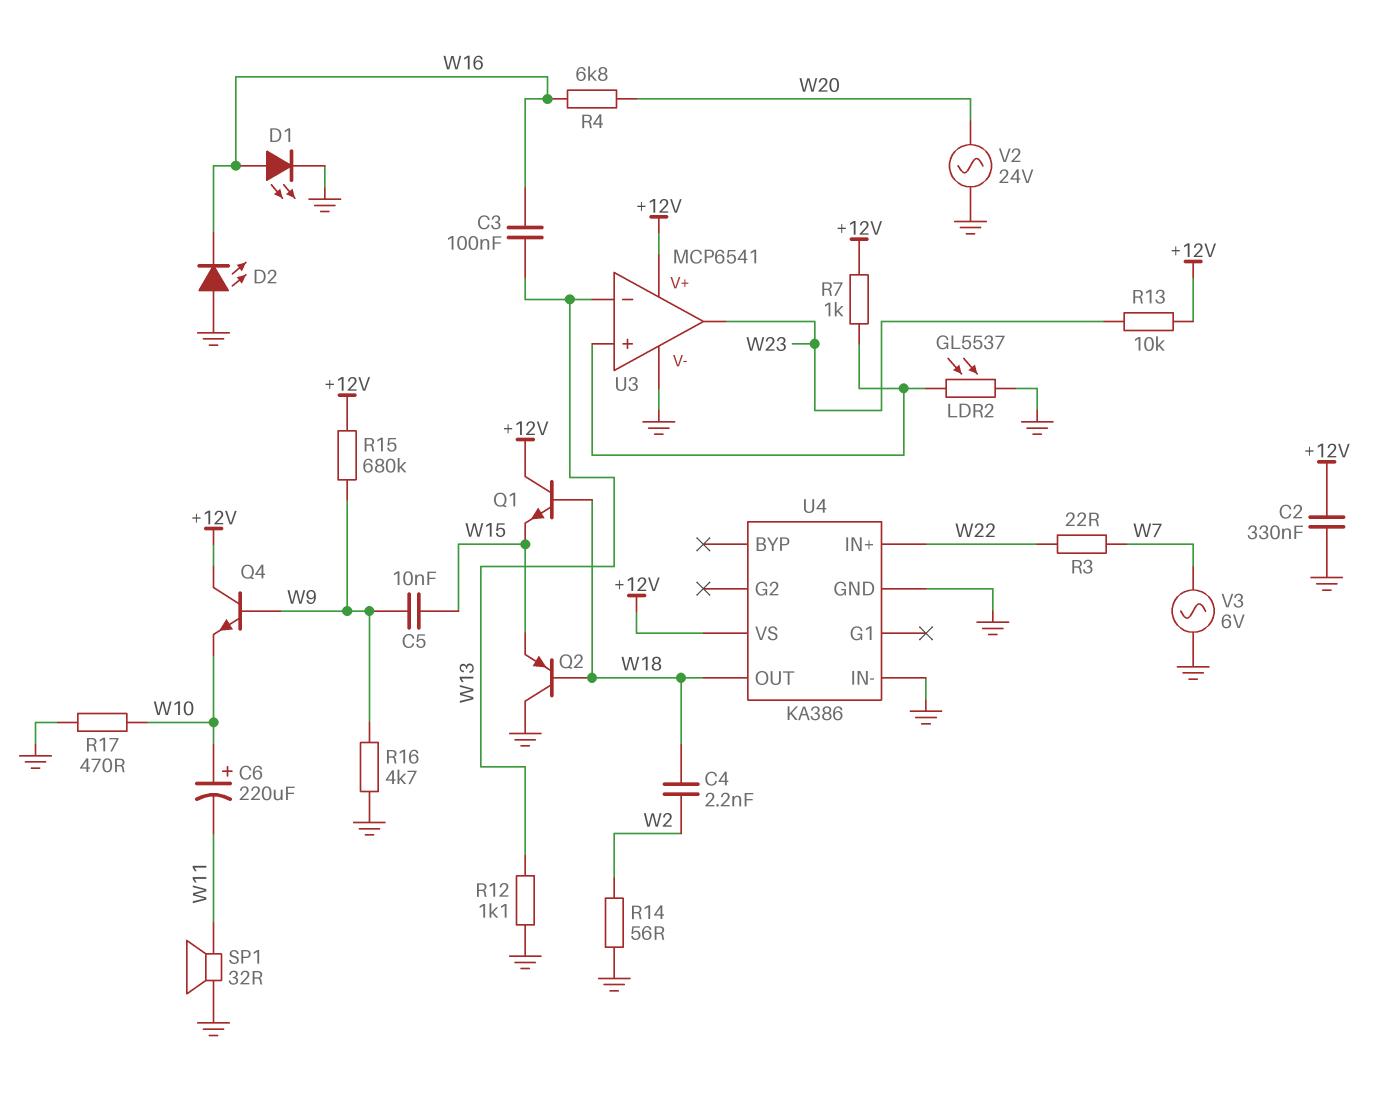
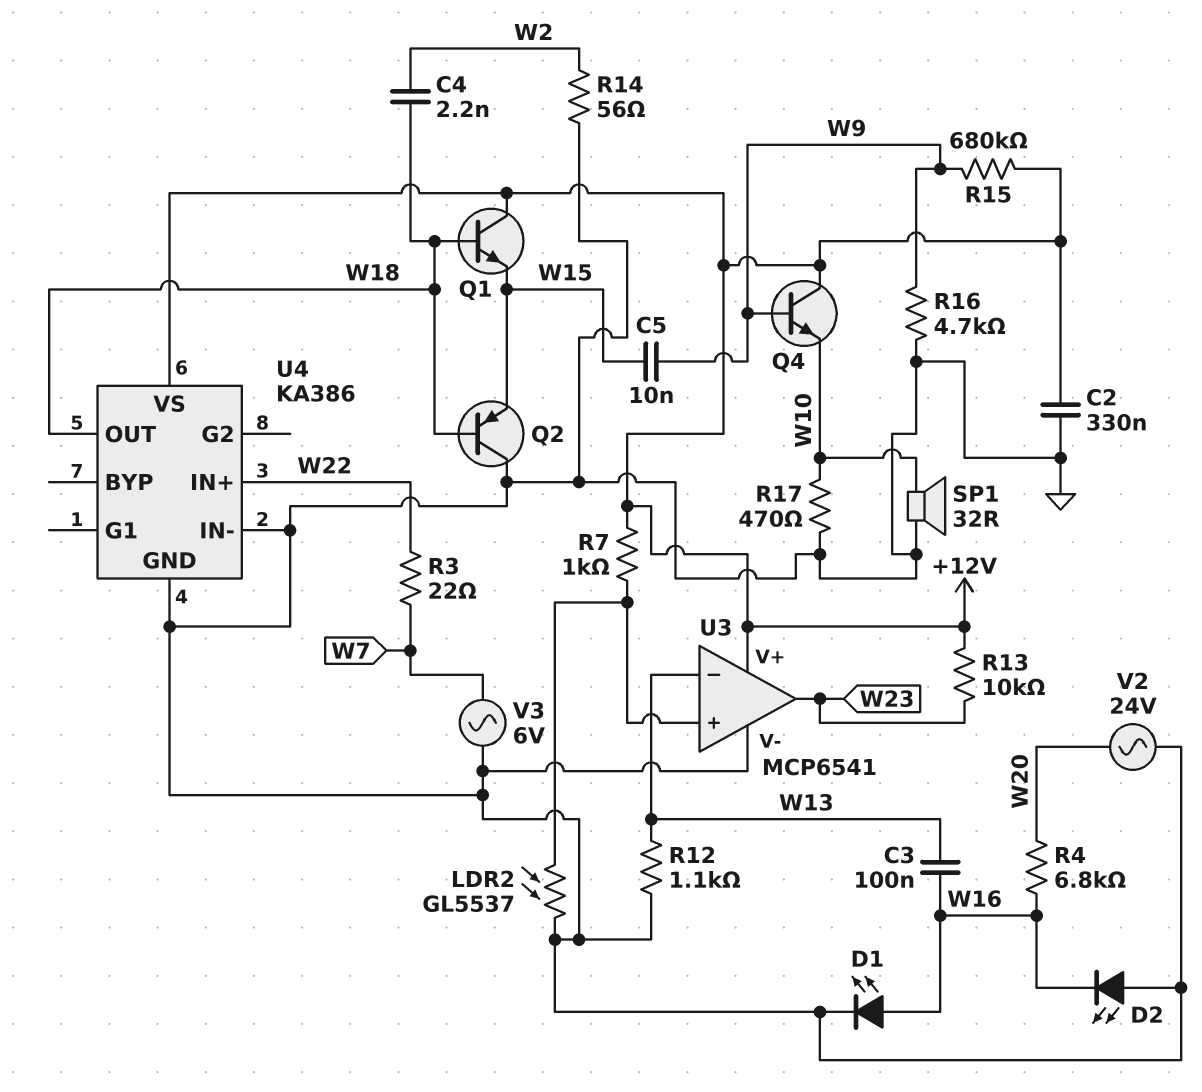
C6: 220uF (plus W10, minus W11) -> none
SP1: speaker 32R (GND, W11) -> speaker 32R (GND, W10)

